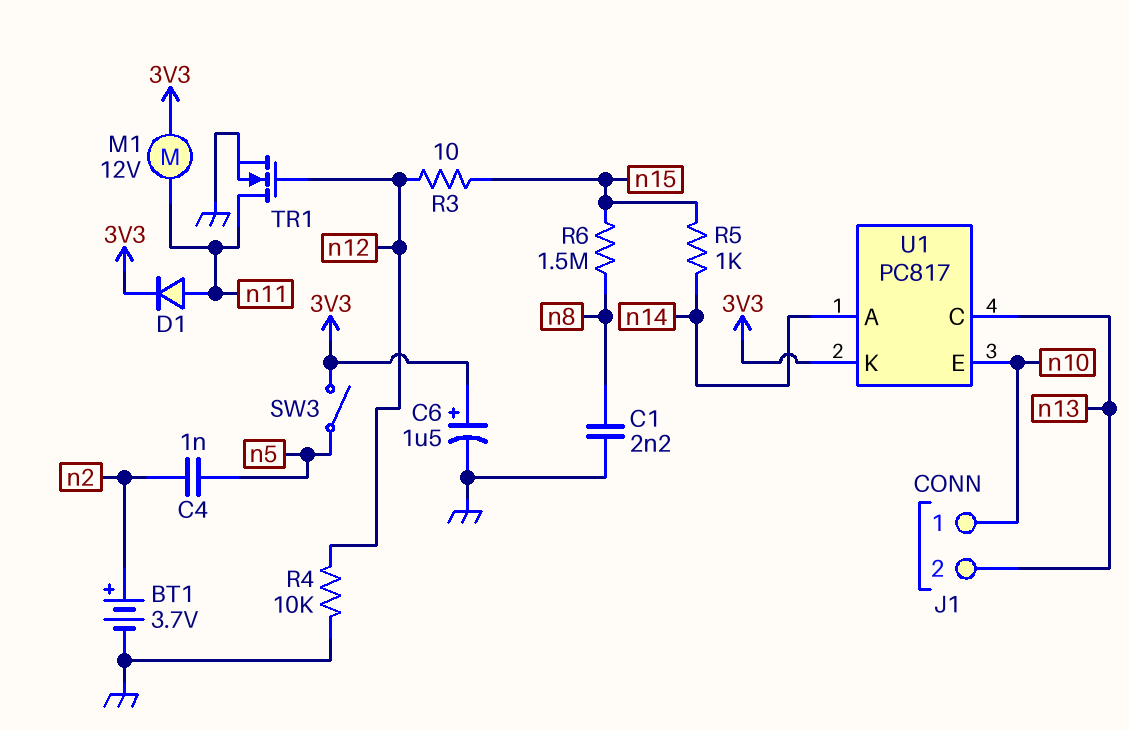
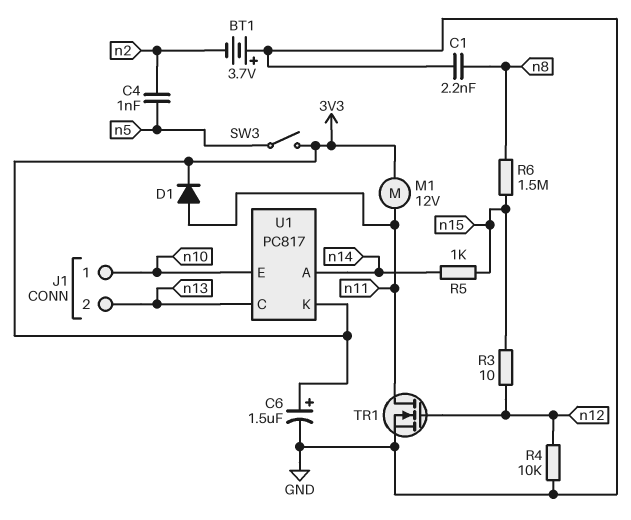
BT1: 3.7V (plus n2, minus GND) -> 3.7V (plus GND, minus n2)

